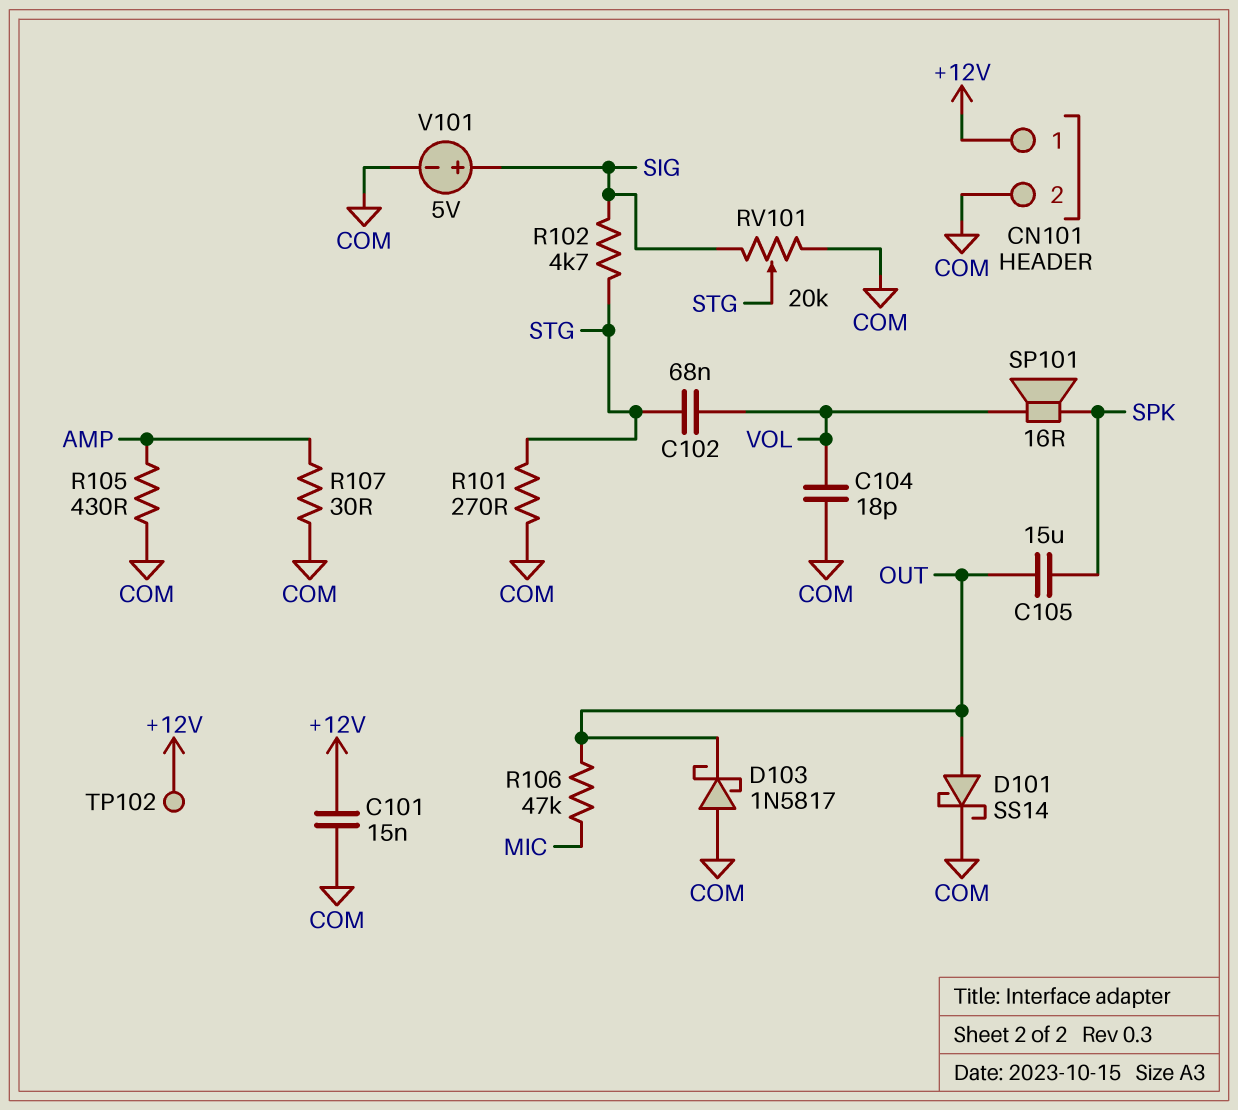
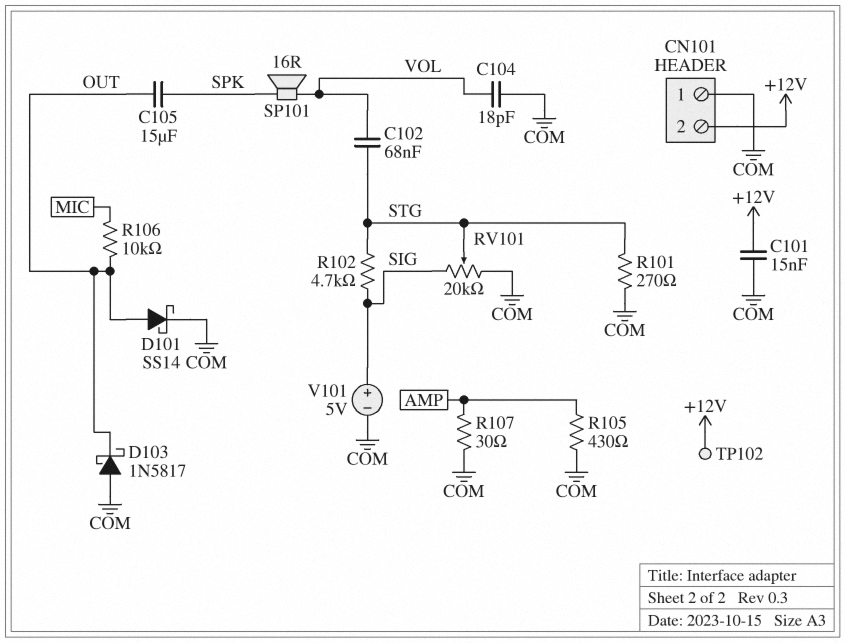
CN101 pin 1: +12V -> COM
CN101 pin 2: COM -> +12V
R106: 47k (MIC, OUT) -> 10k (MIC, OUT)

